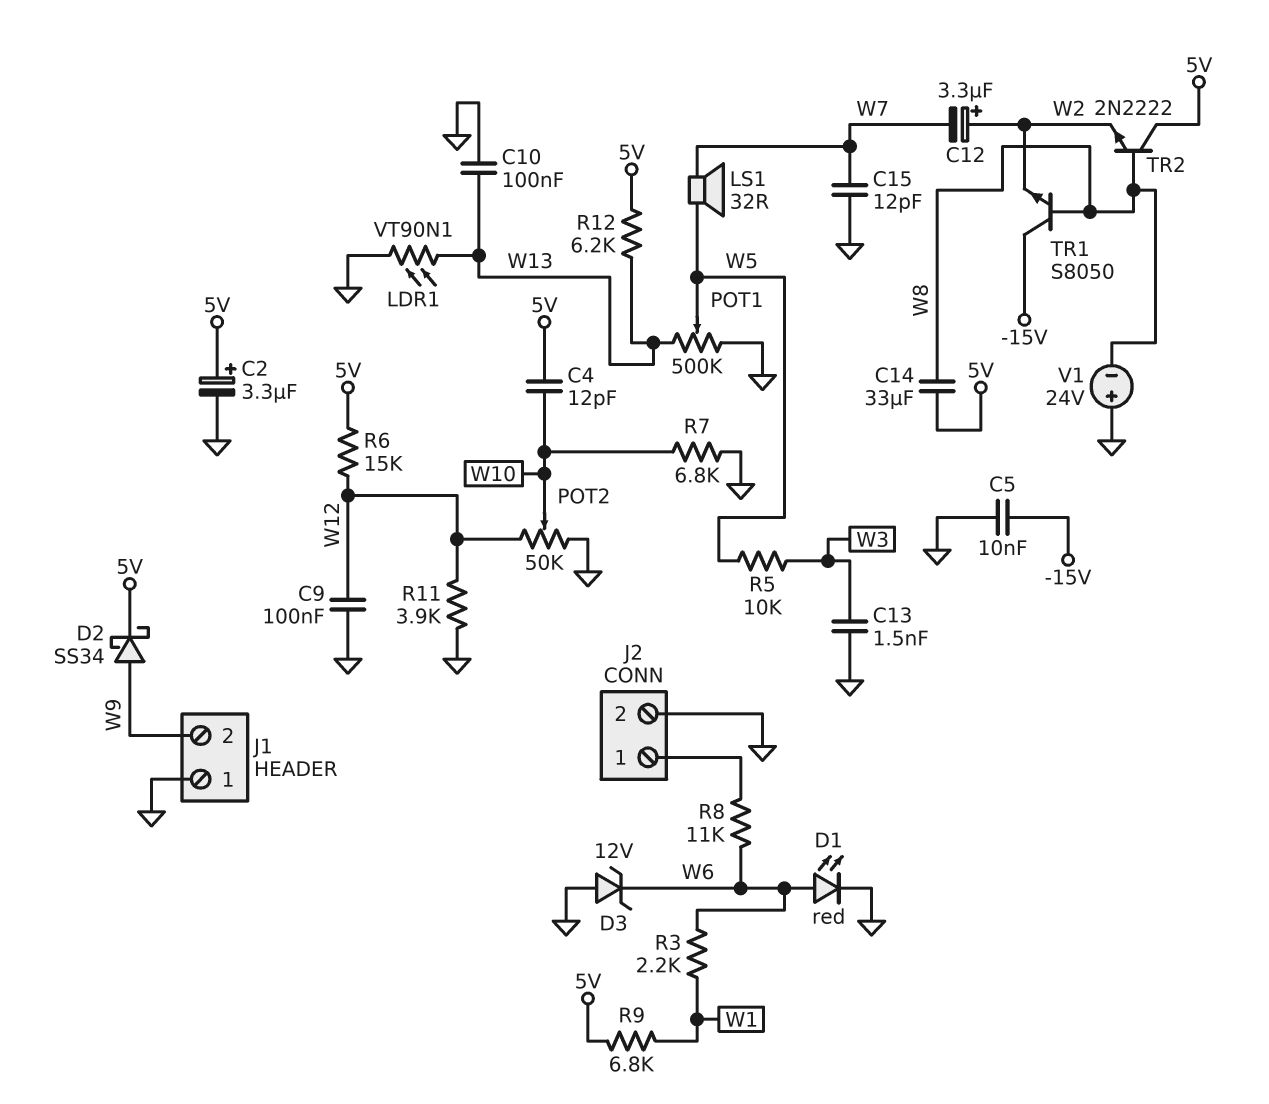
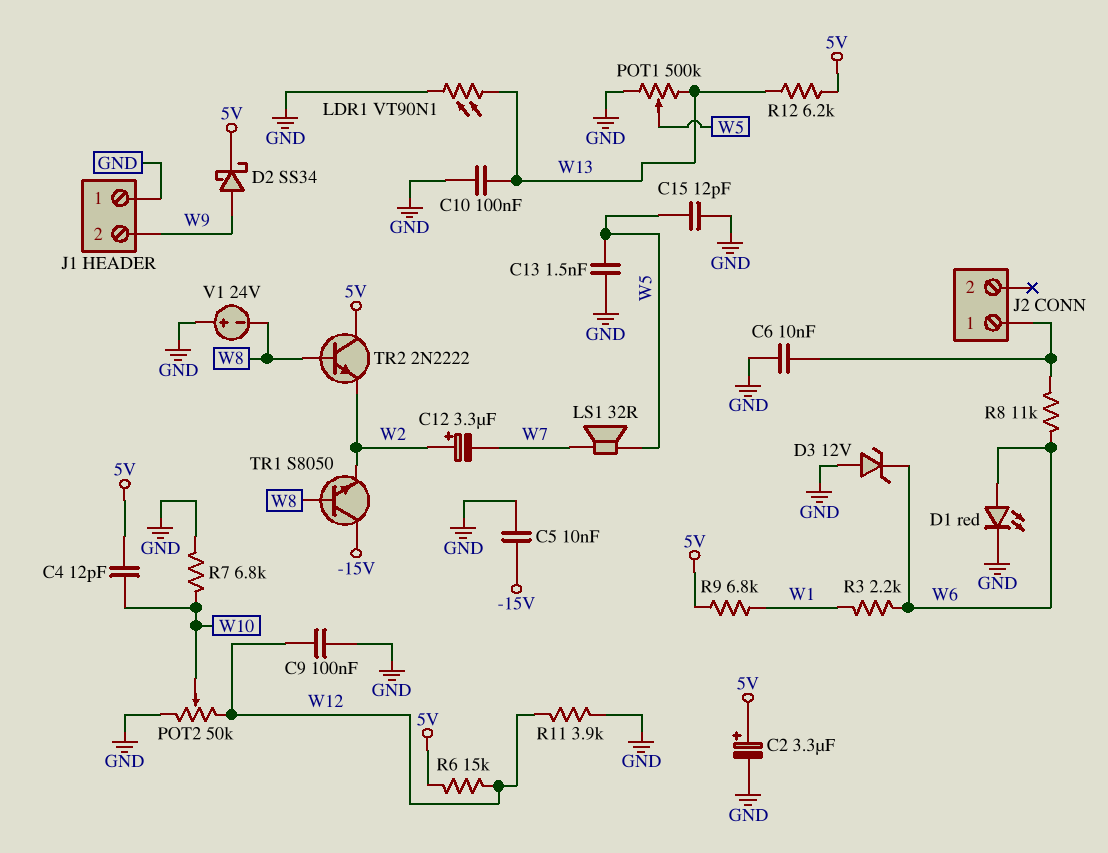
C6: none -> 10nF (GND, J2/1)
C13: 1.5nF (GND, W3) -> 1.5nF (GND, W5)
C14: 33uF (5V, W8) -> none
C15: 12pF (GND, W7) -> 12pF (GND, W5)
J2 pin 2: GND -> none
R5: 10k (W3, W5) -> none

